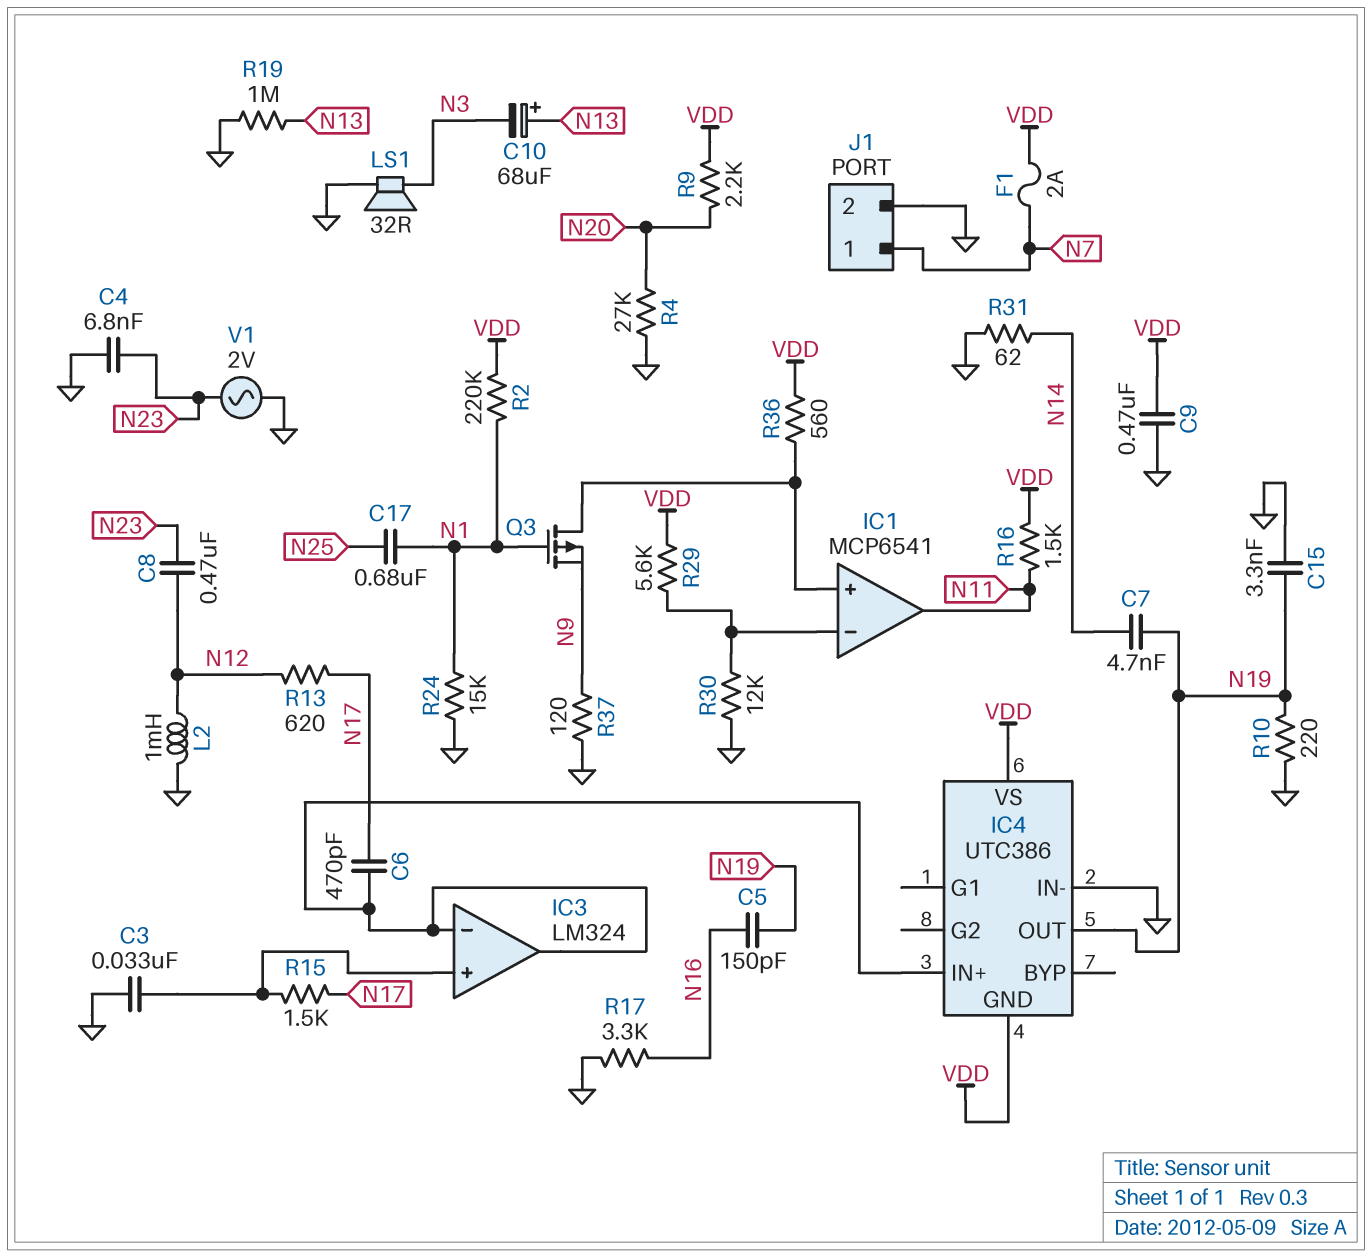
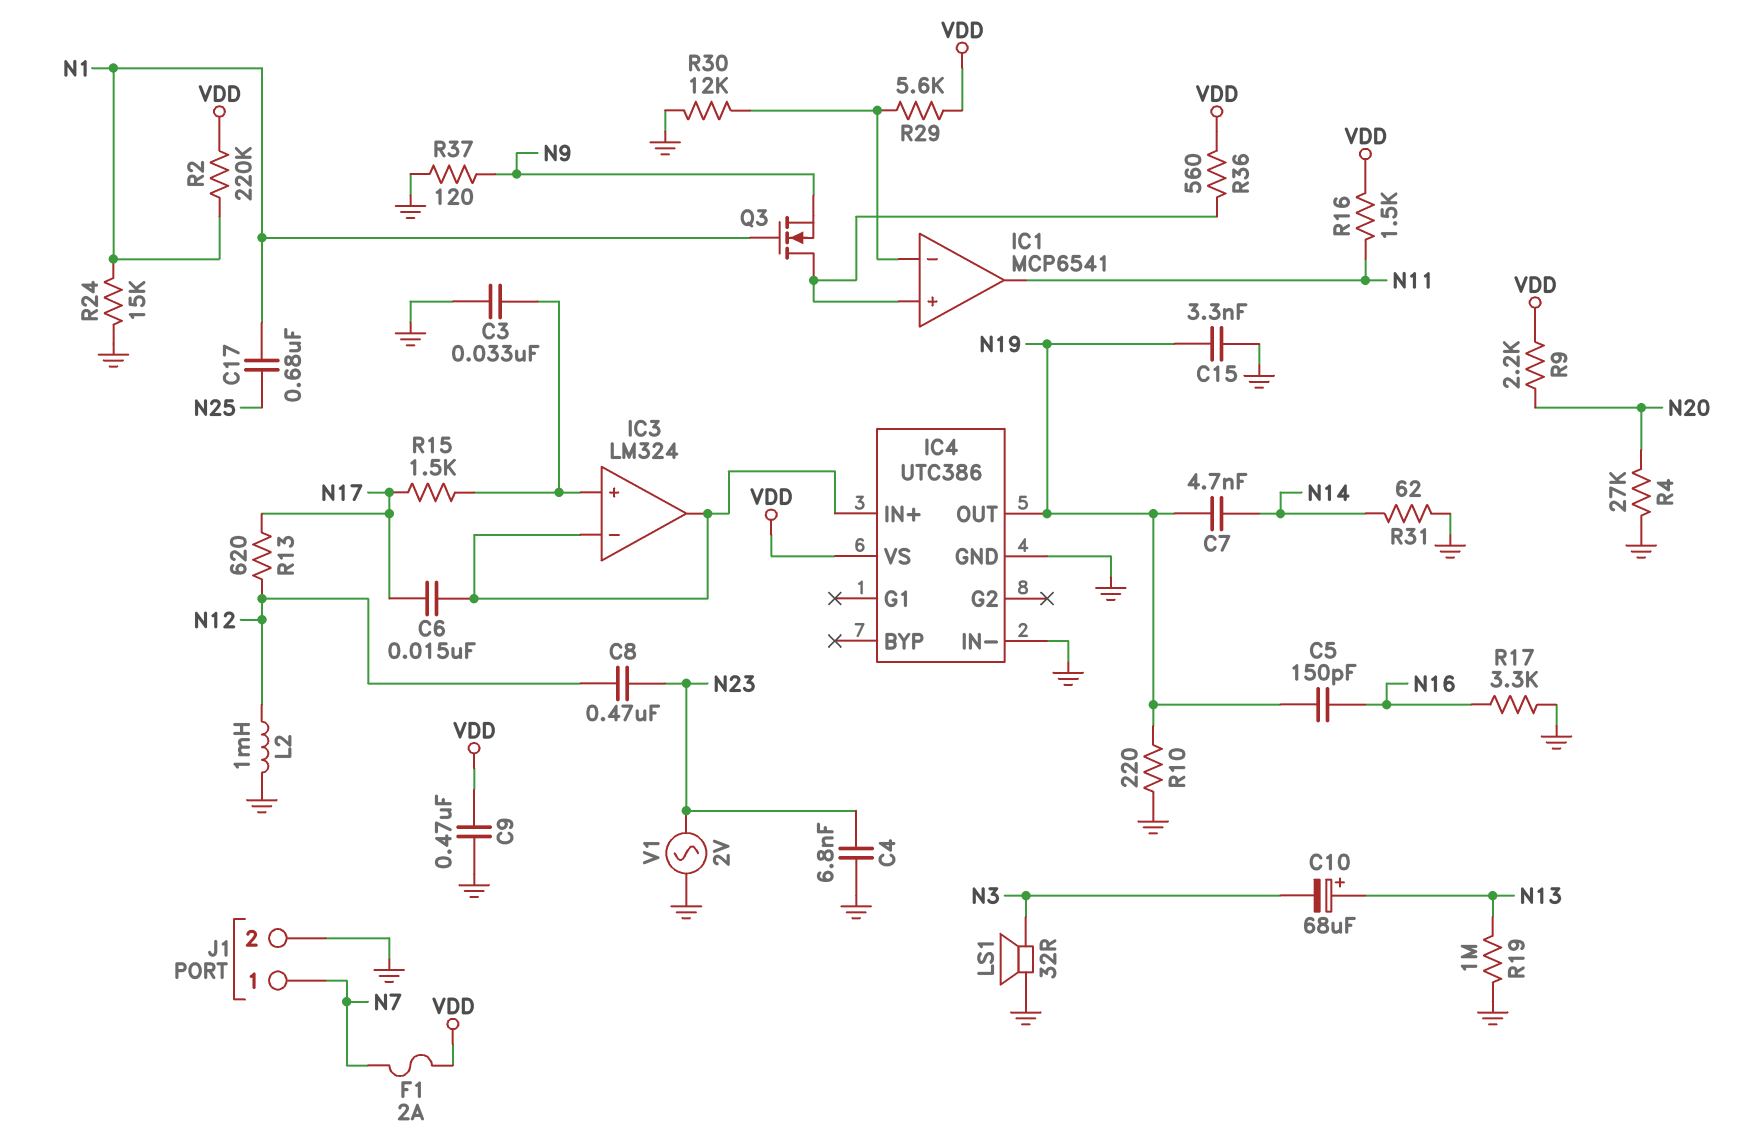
C6: 470pF (IC3/in-, N17) -> 15nF (IC3/in-, N17)
IC4 pin GND: VDD -> GND
Q3: PMOS (G N1, D IC1/in+, S N9) -> NMOS (G N1, D IC1/in+, S N9)

